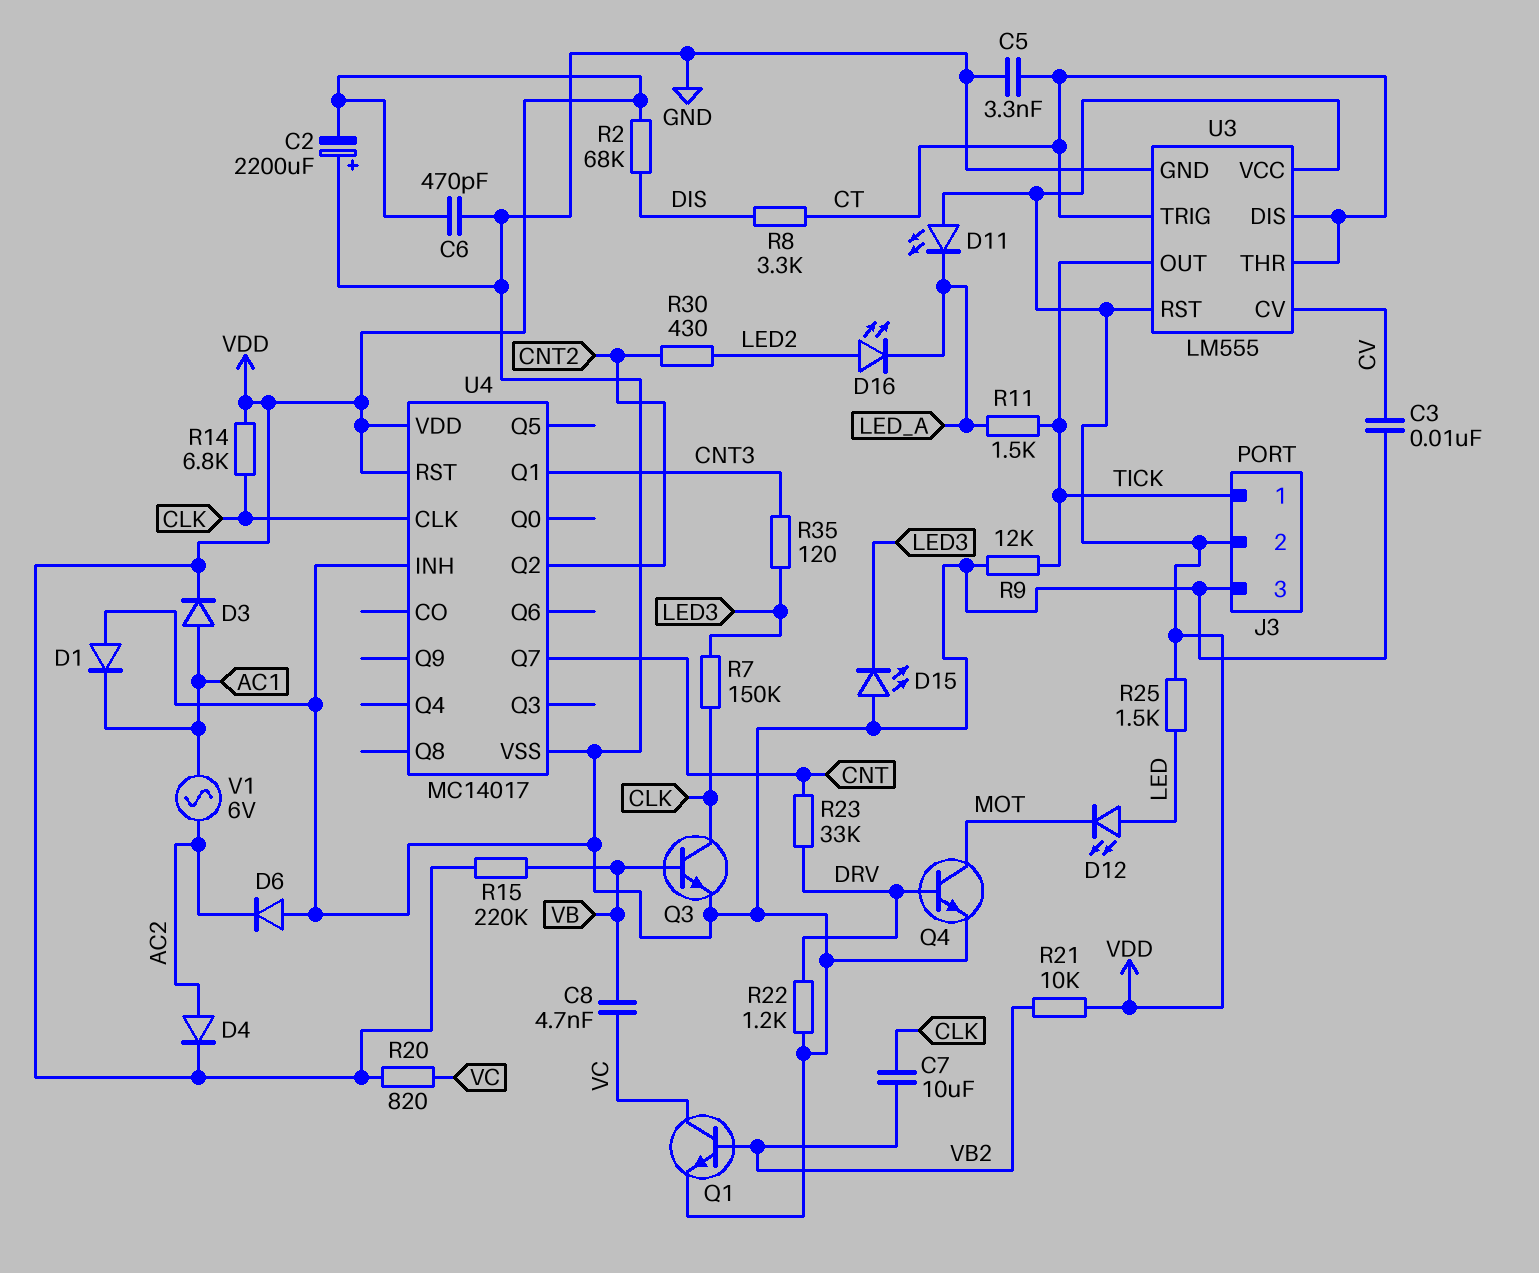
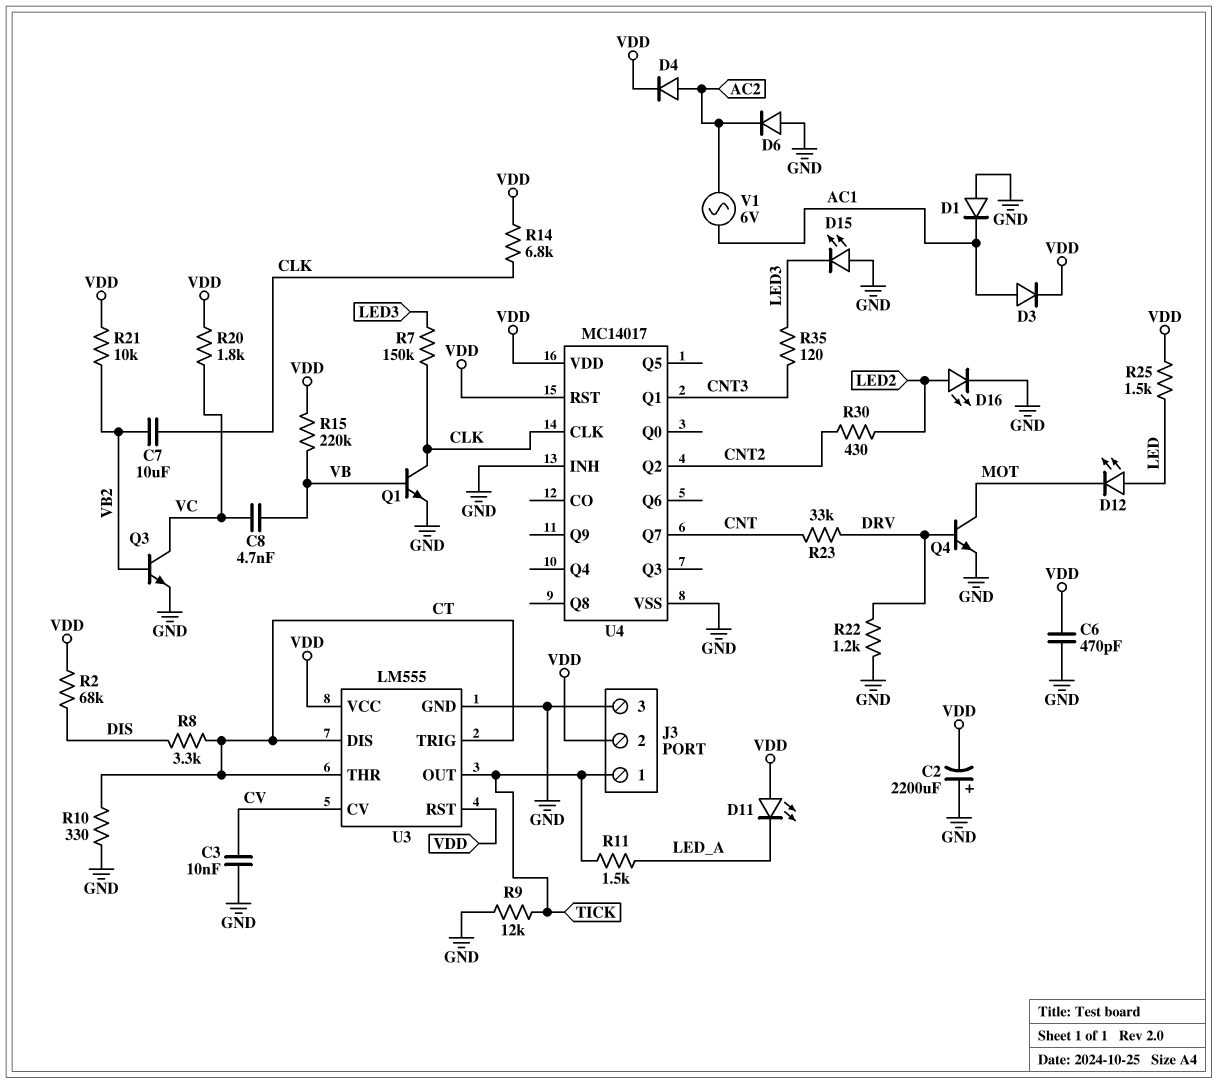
C5: 3.3nF (CT, GND) -> none
D16: LED (A LED2, K LED_A) -> LED (A LED2, K GND)
Q1: NPN (B VB2, C VC, E GND) -> NPN (B VB, C CLK, E GND)
Q3: NPN (B VB, C CLK, E GND) -> NPN (B VB2, C VC, E GND)
R10: none -> 330 (CT, GND)
R20: 820 (VC, VDD) -> 1.8k (VC, VDD)

